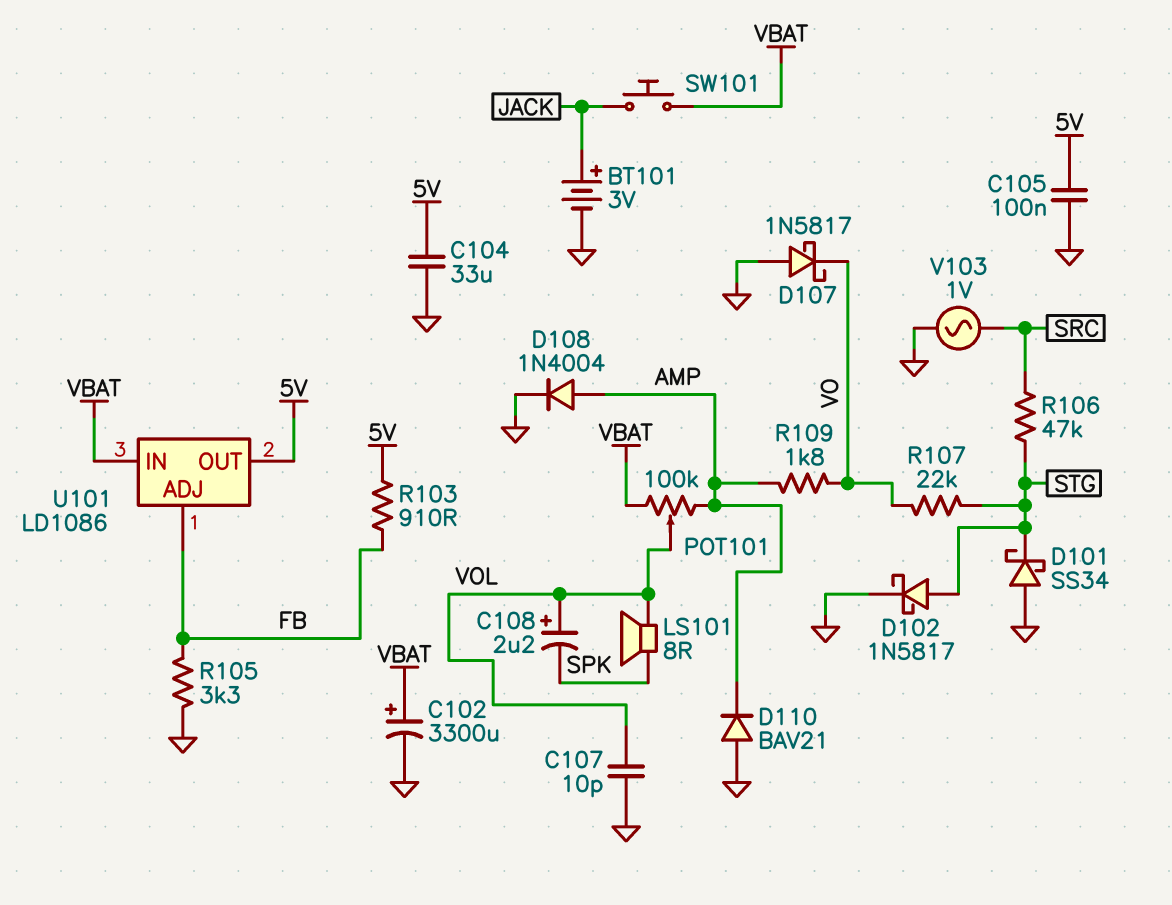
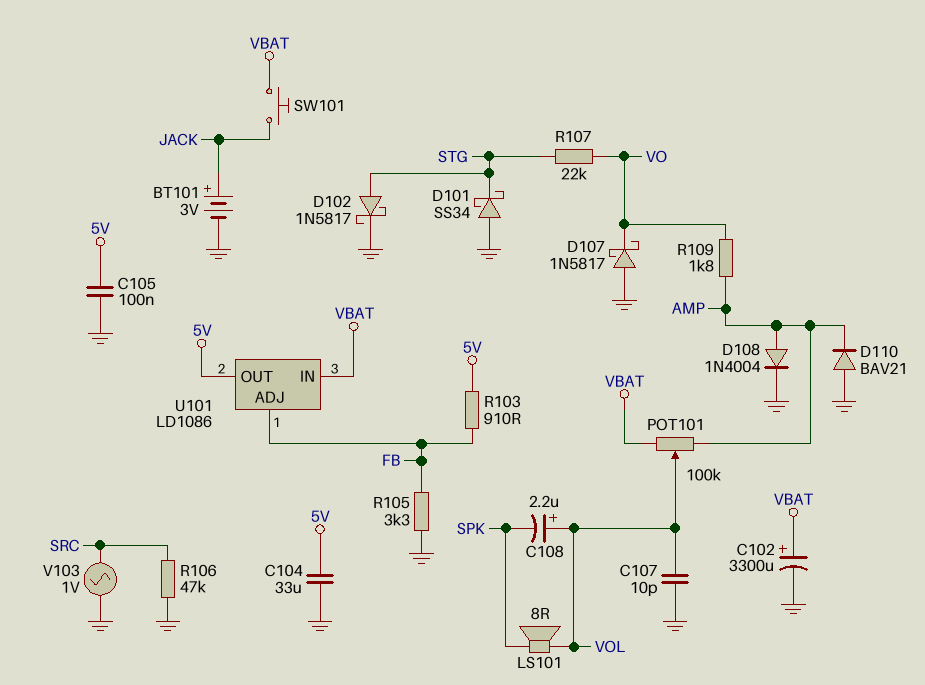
R106: 47k (SRC, STG) -> 47k (GND, SRC)

